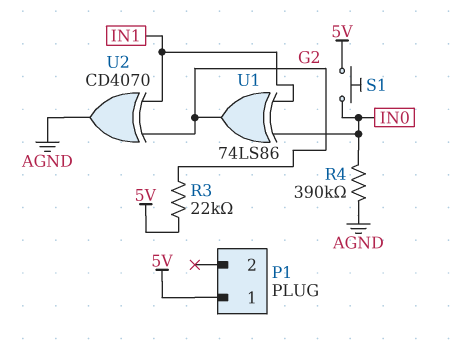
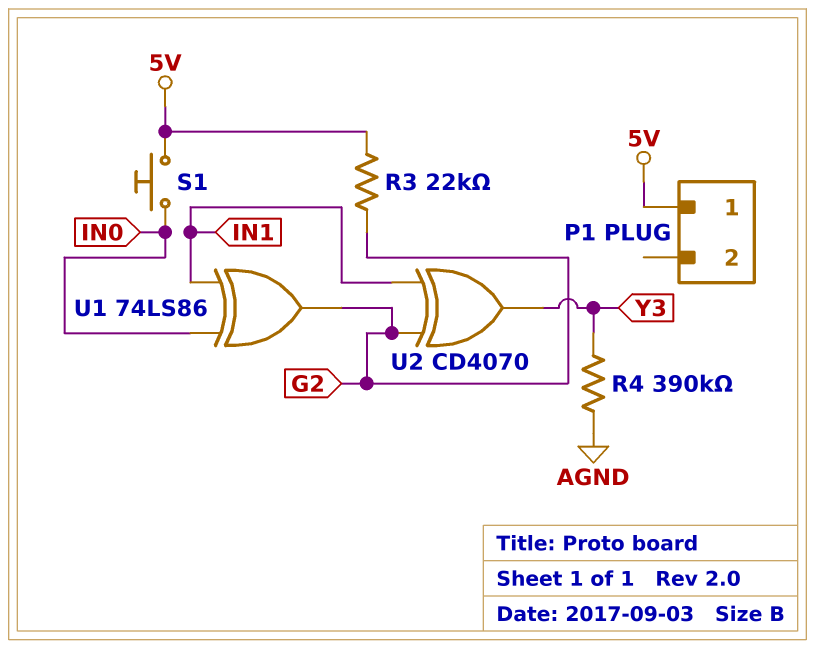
R4: 390k (AGND, IN0) -> 390k (AGND, Y3)
U2: XOR CD4070 (in G2, in IN1, out AGND) -> XOR CD4070 (in G2, in IN1, out Y3)

